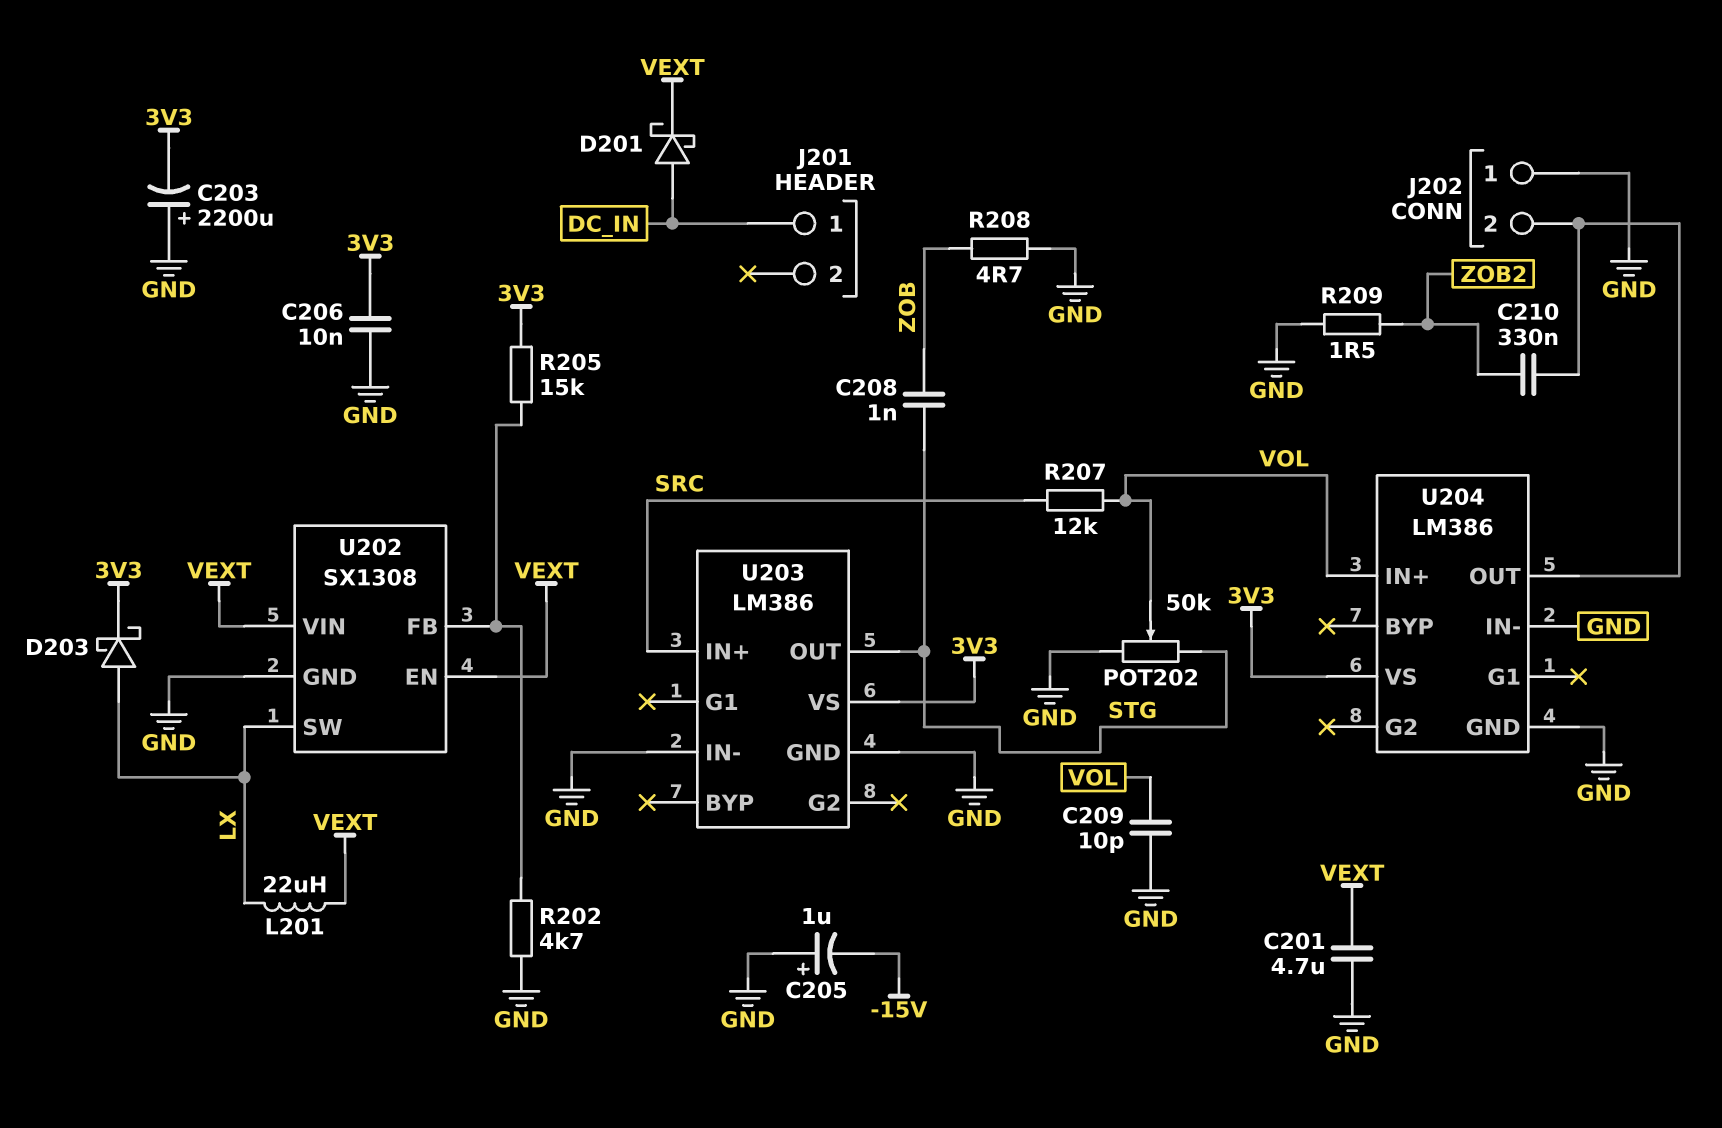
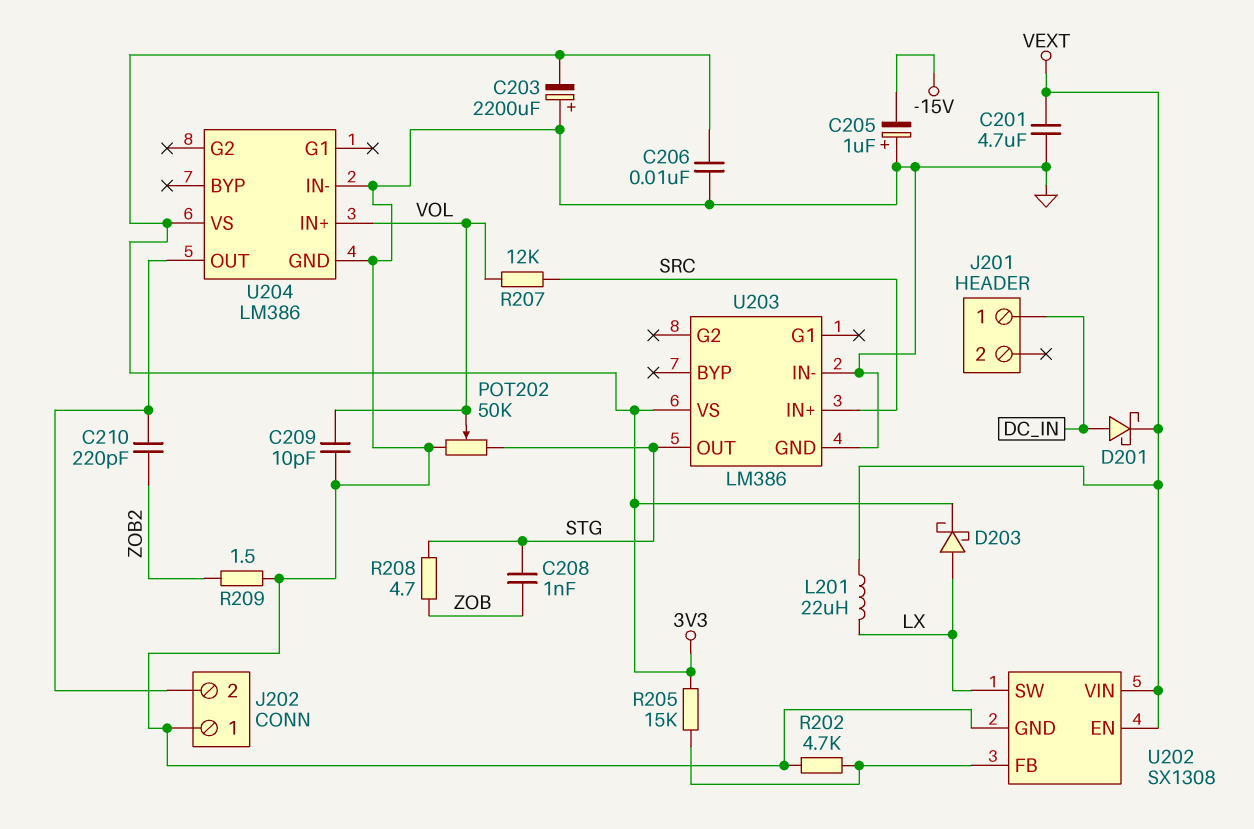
C210: 330nF (J202/2, ZOB2) -> 220pF (J202/2, ZOB2)
R208: 4.7 (GND, ZOB) -> 4.7 (STG, ZOB)

